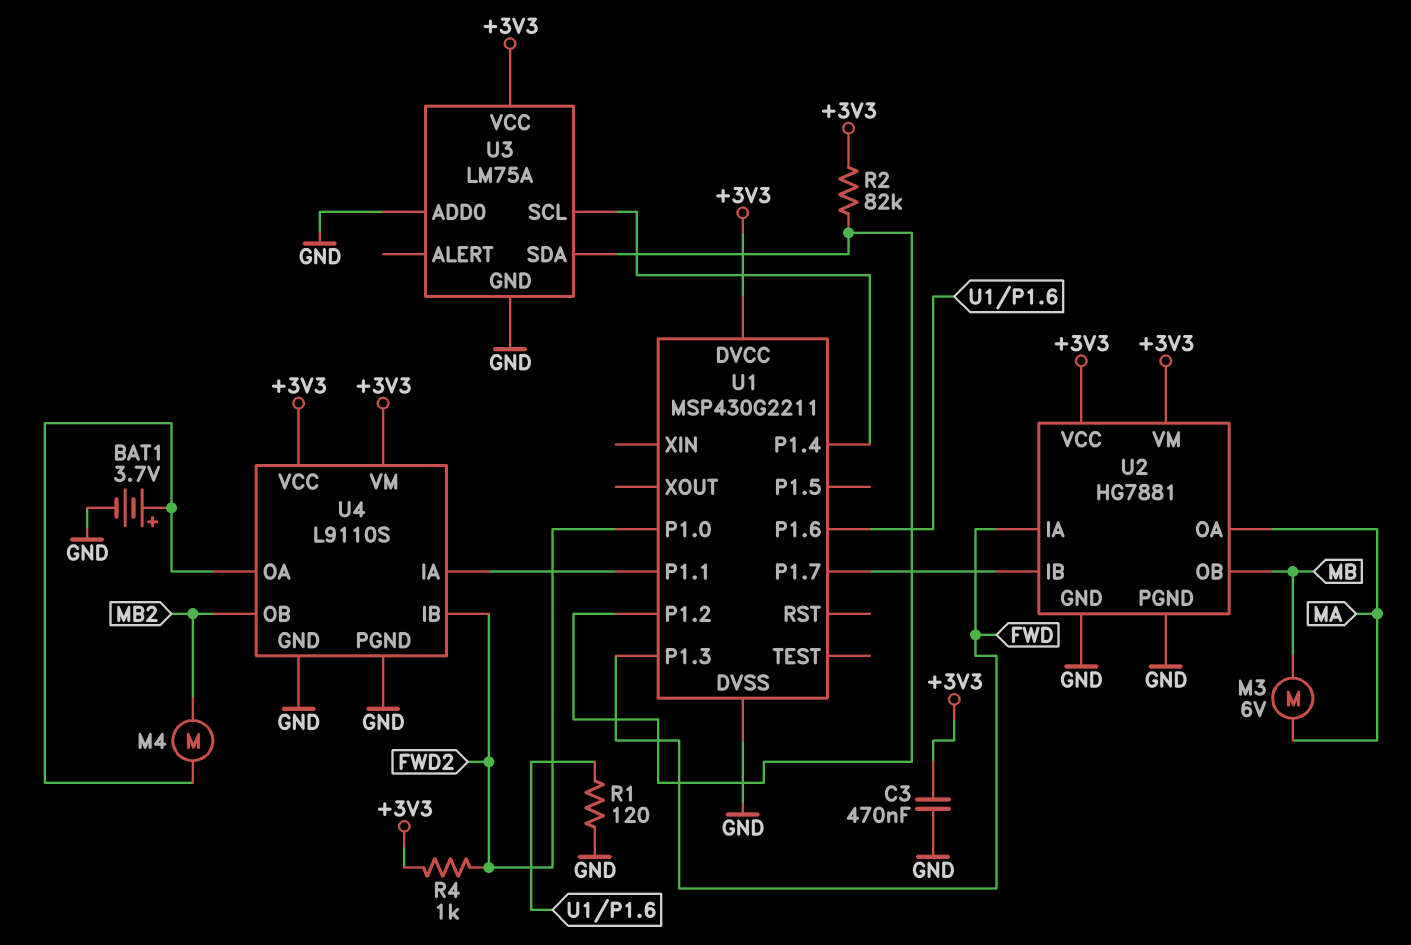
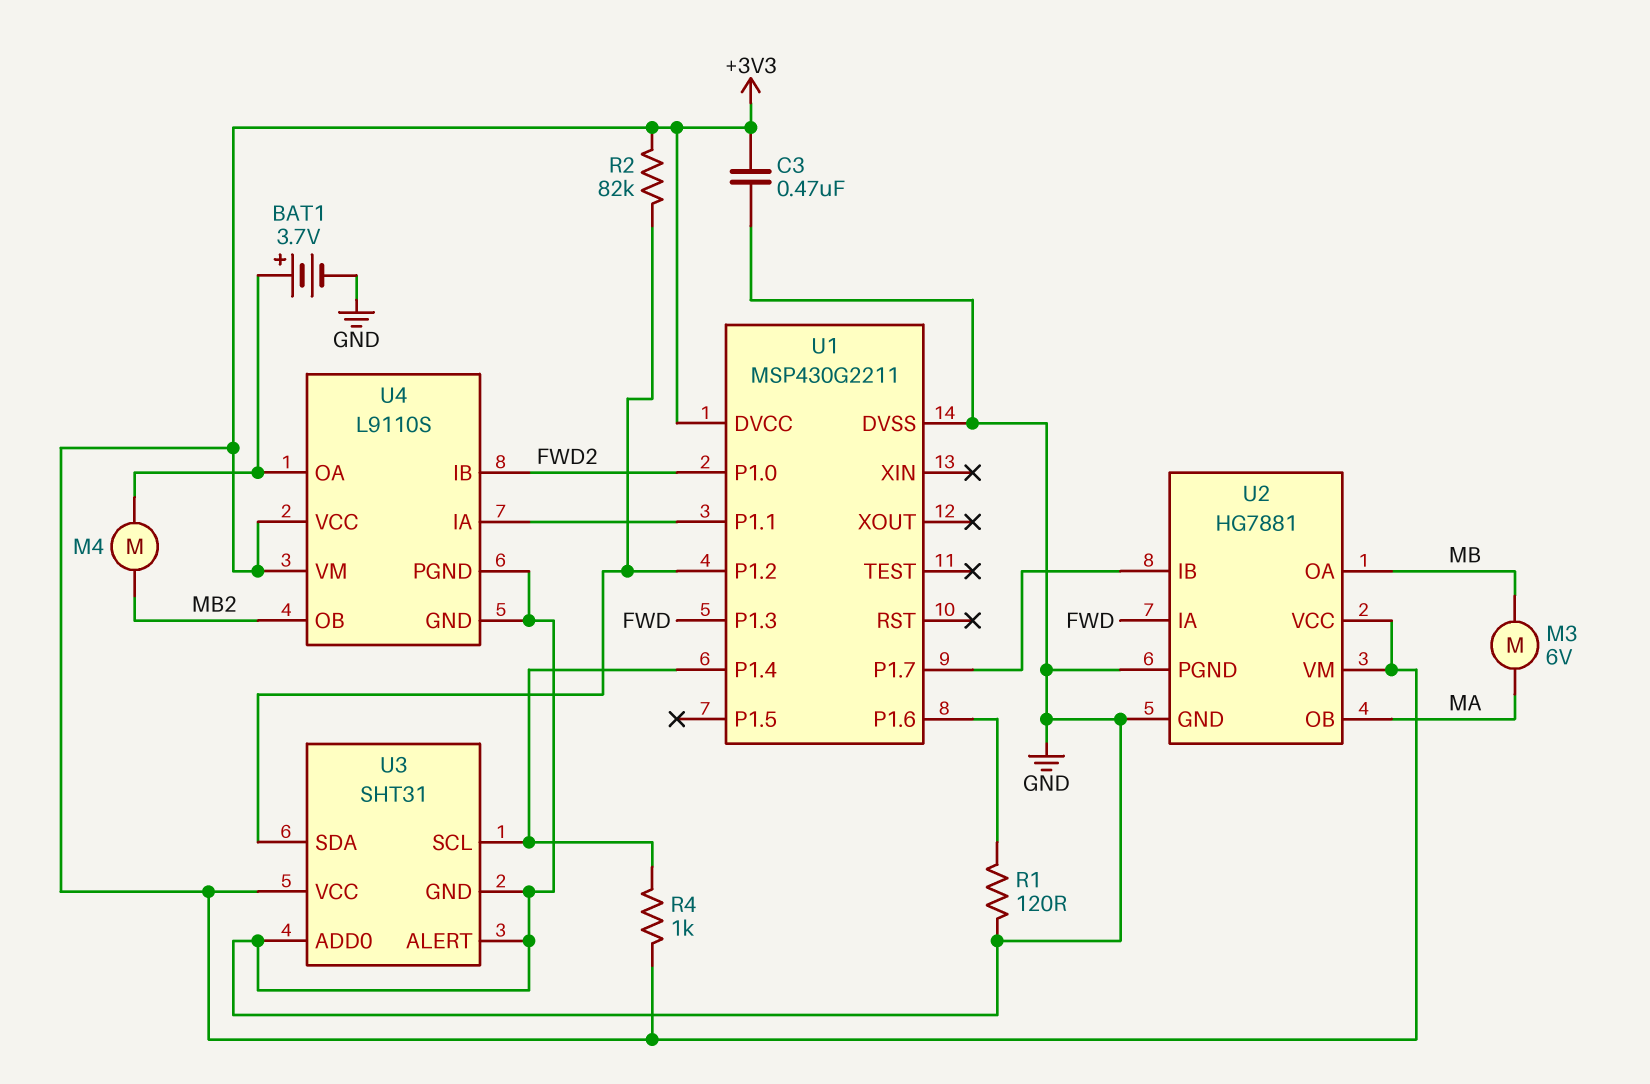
R4: 1k (+3V3, FWD2) -> 1k (+3V3, U1/P1.4)
U2 pin OA: MA -> MB
U2 pin OB: MB -> MA
U3: LM75A -> SHT31
U3 pin ALERT: none -> GND

